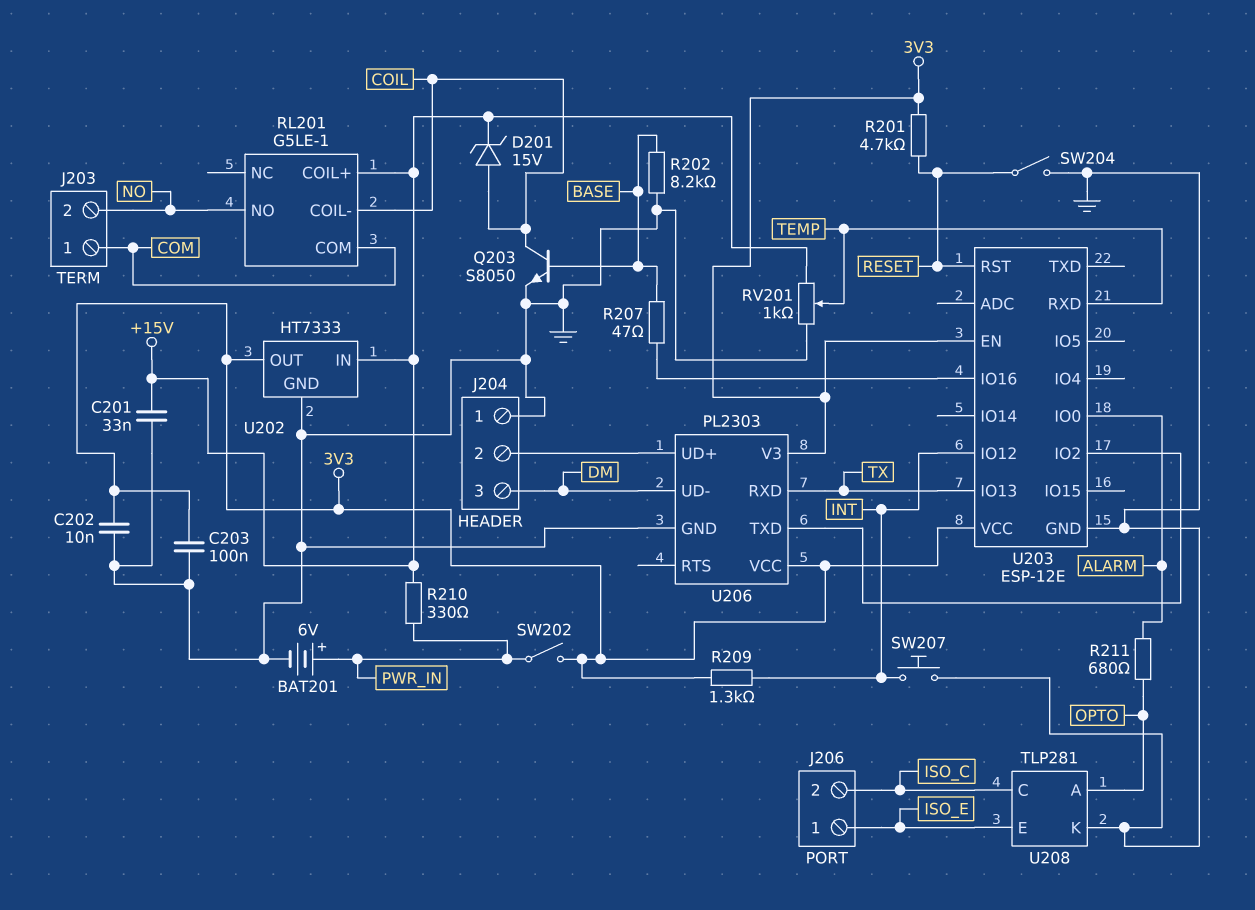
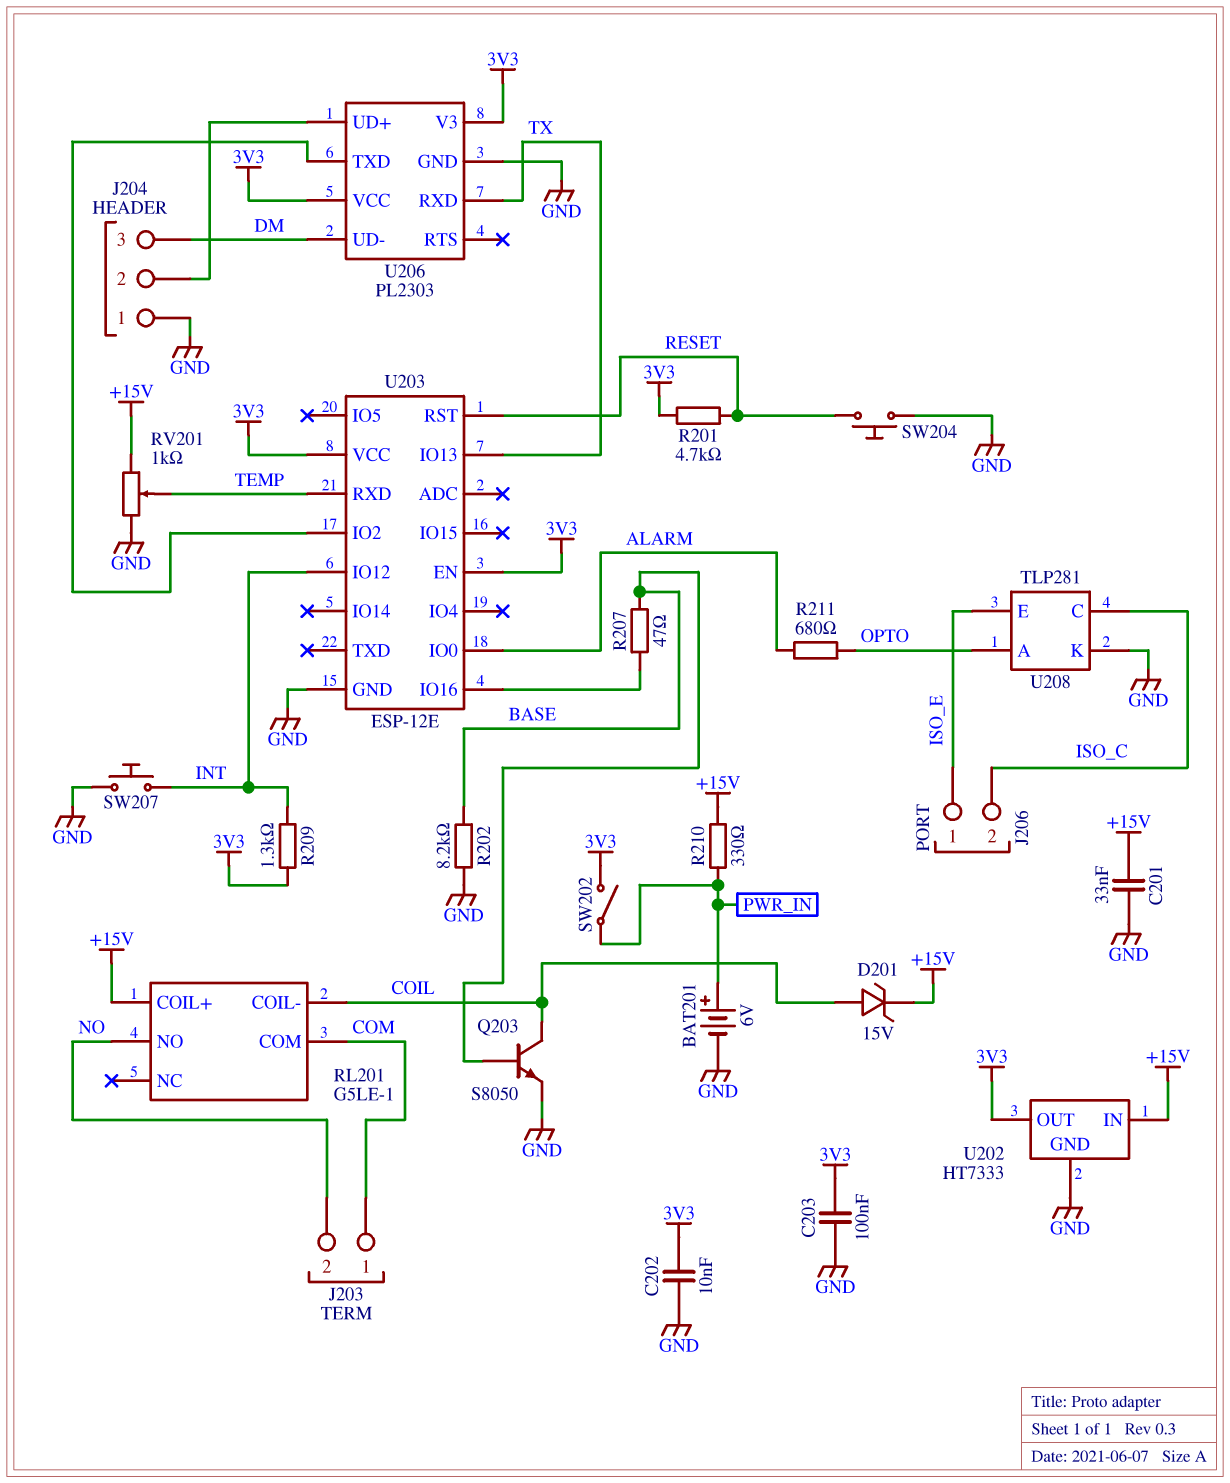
SW204: switch (GND, RESET) -> button (GND, RESET)

